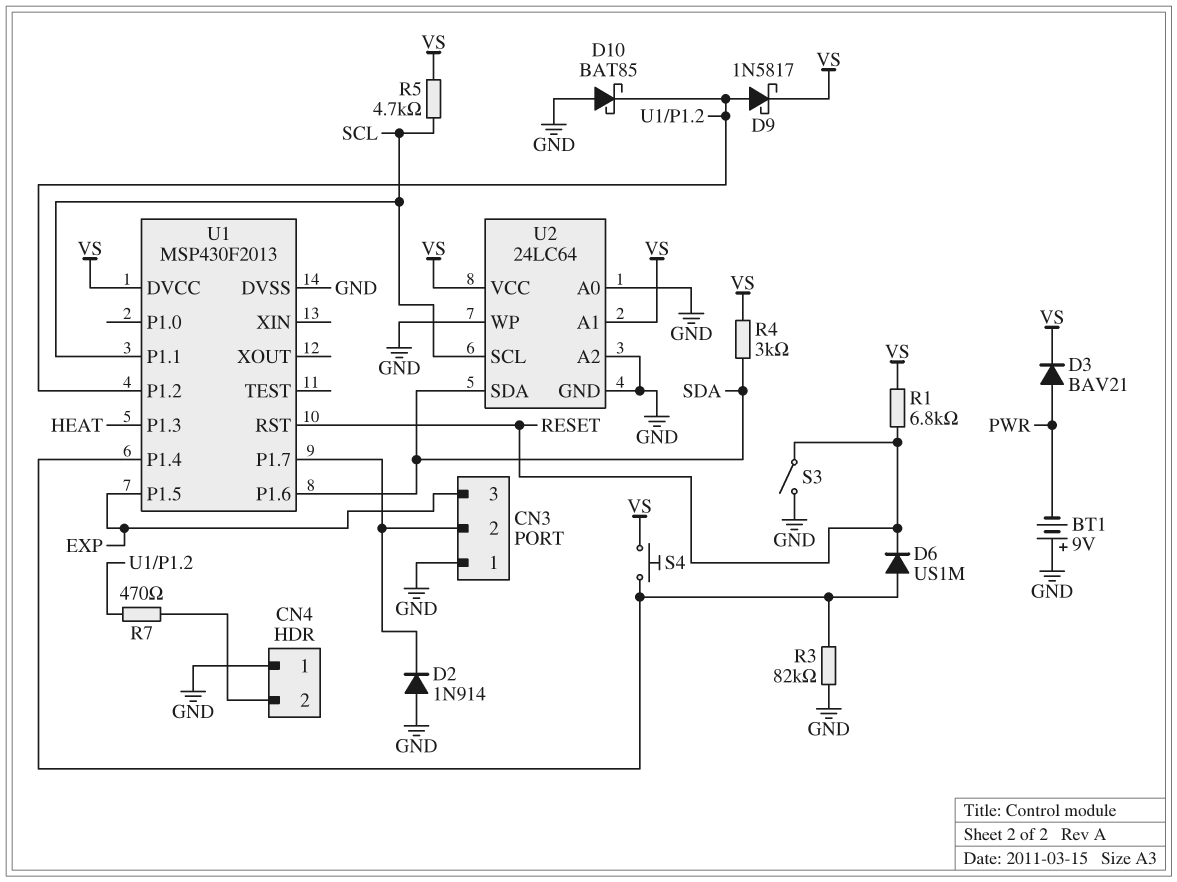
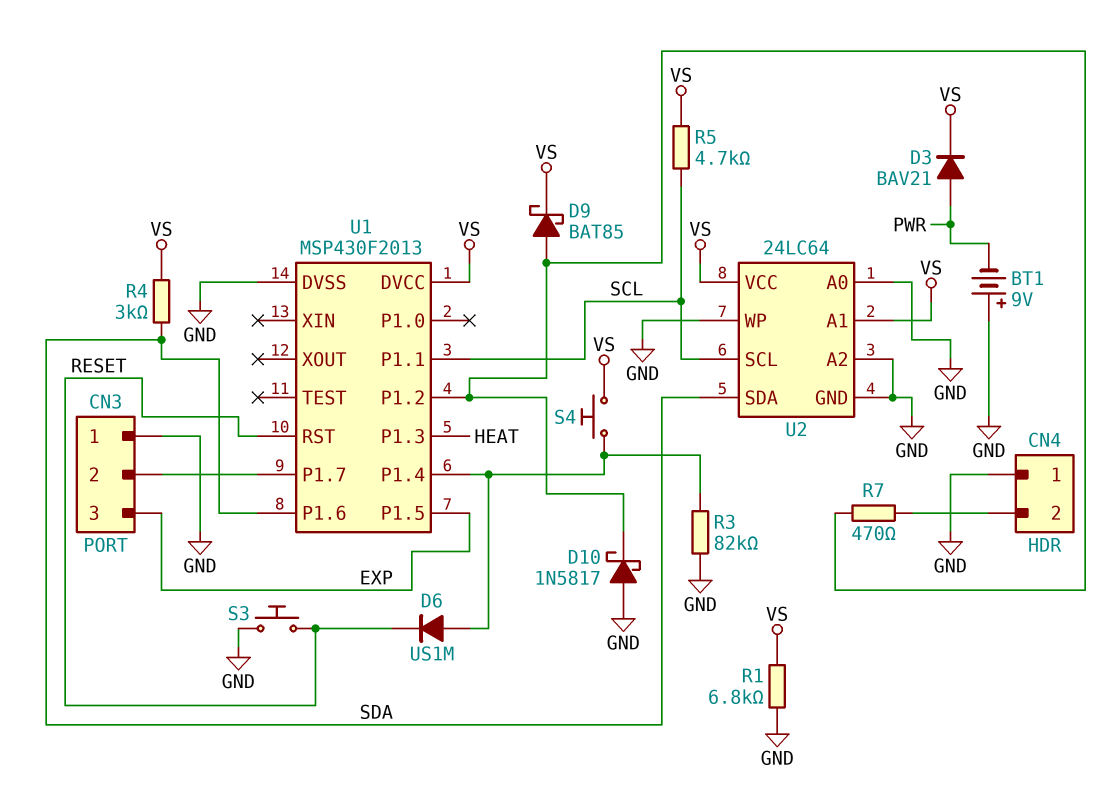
D2: diode 1N914 (A GND, K CN3/2) -> none
D9: schottky 1N5817 (A U1/P1.2, K VS) -> schottky BAT85 (A U1/P1.2, K VS)
D10: schottky BAT85 (A GND, K U1/P1.2) -> schottky 1N5817 (A GND, K U1/P1.2)
R1: 6.8k (RESET, VS) -> 6.8k (GND, VS)
S3: switch (GND, RESET) -> button (GND, RESET)

